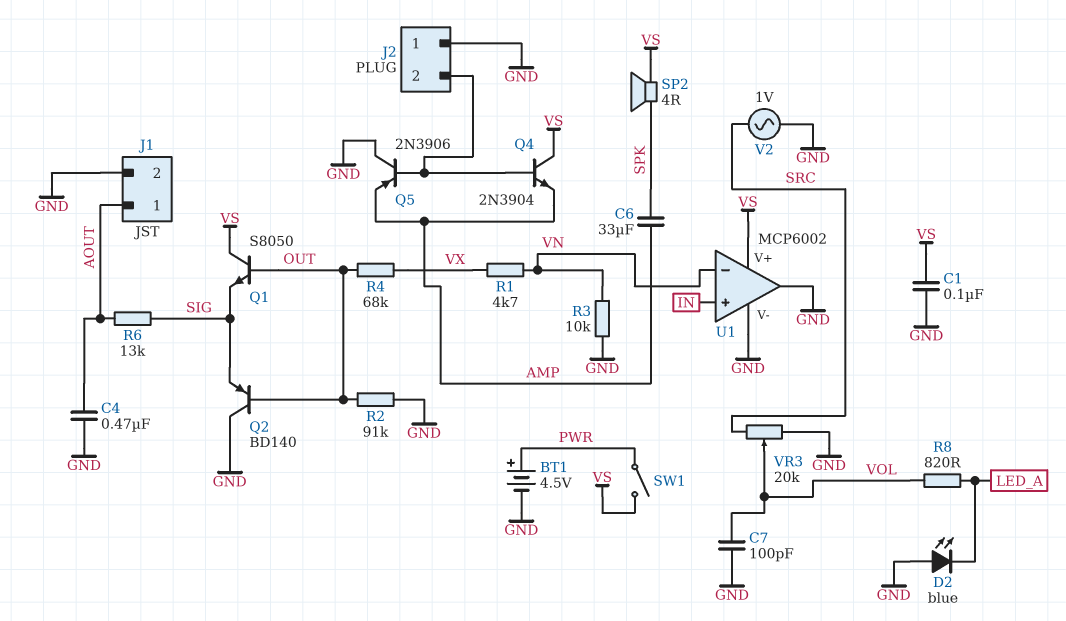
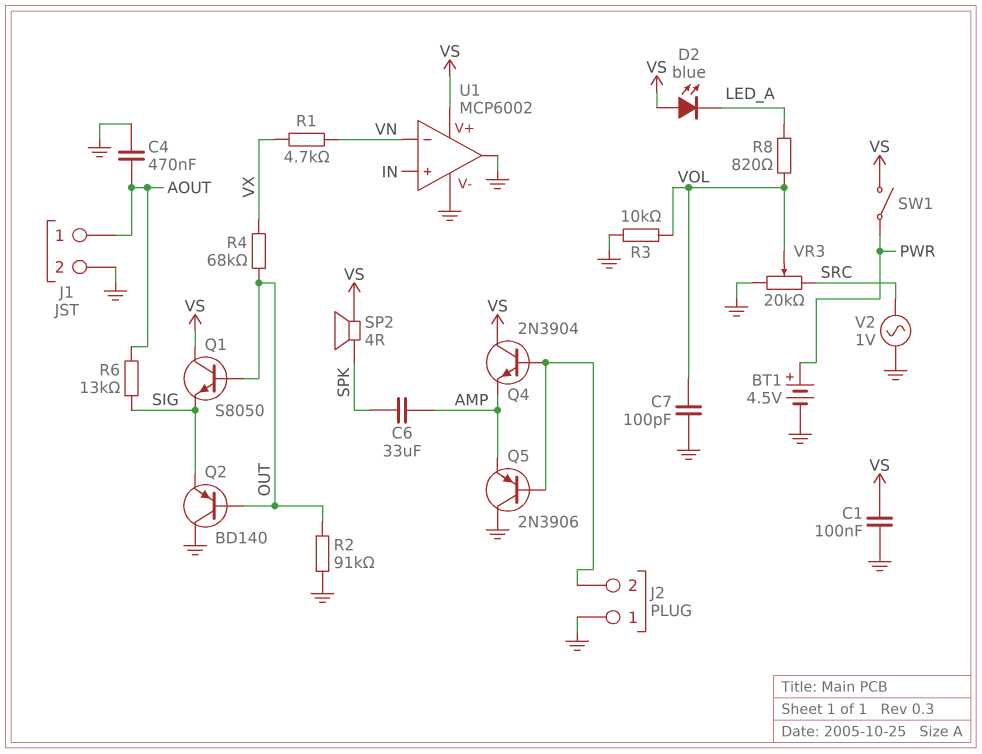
D2: LED blue (A GND, K LED_A) -> LED blue (A VS, K LED_A)
R3: 10k (GND, VN) -> 10k (GND, VOL)

